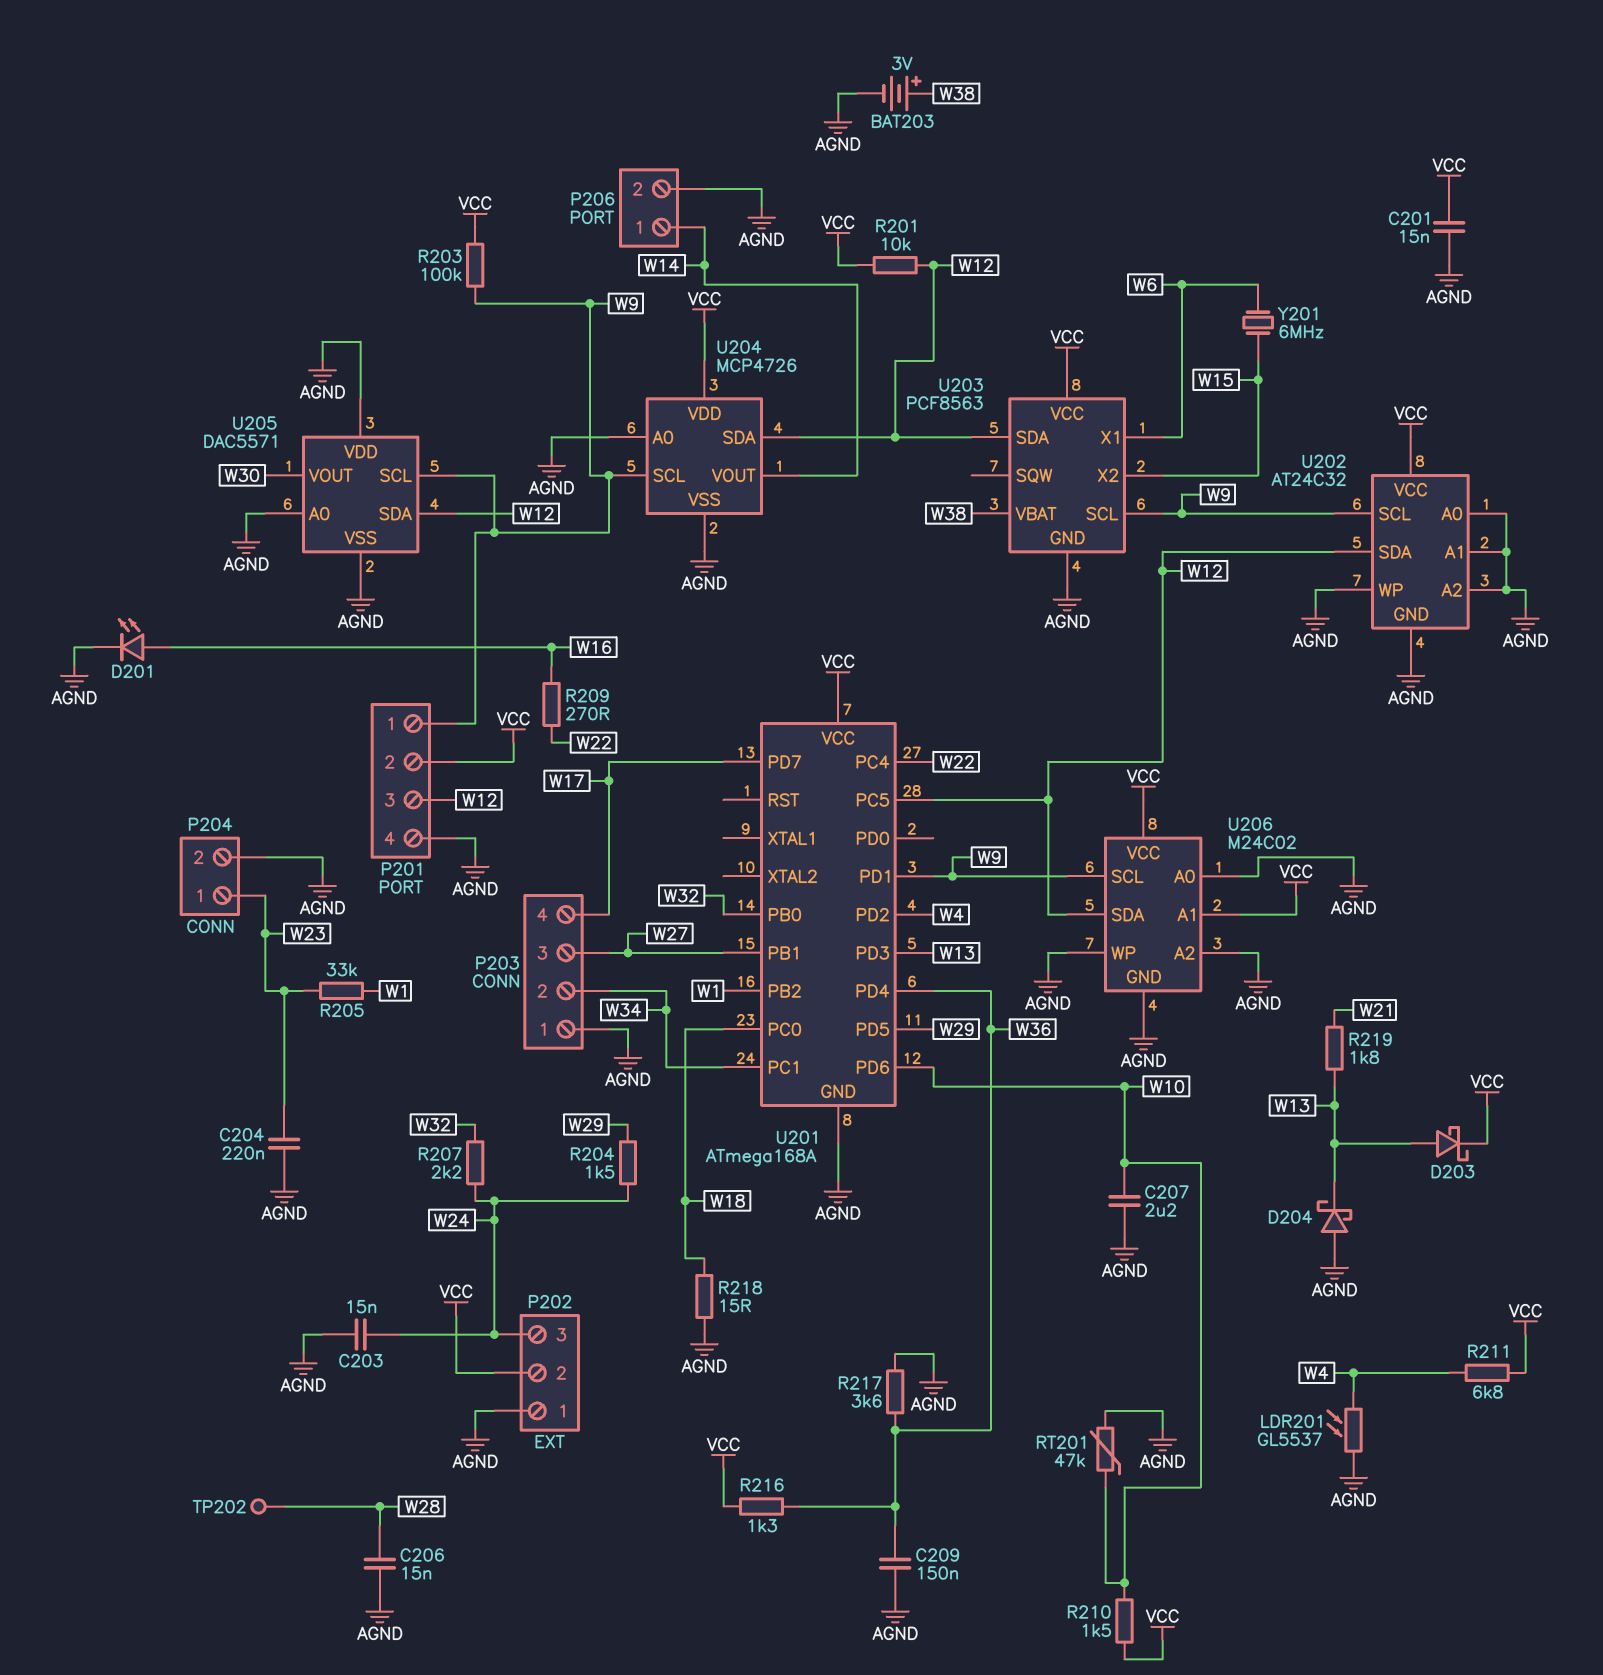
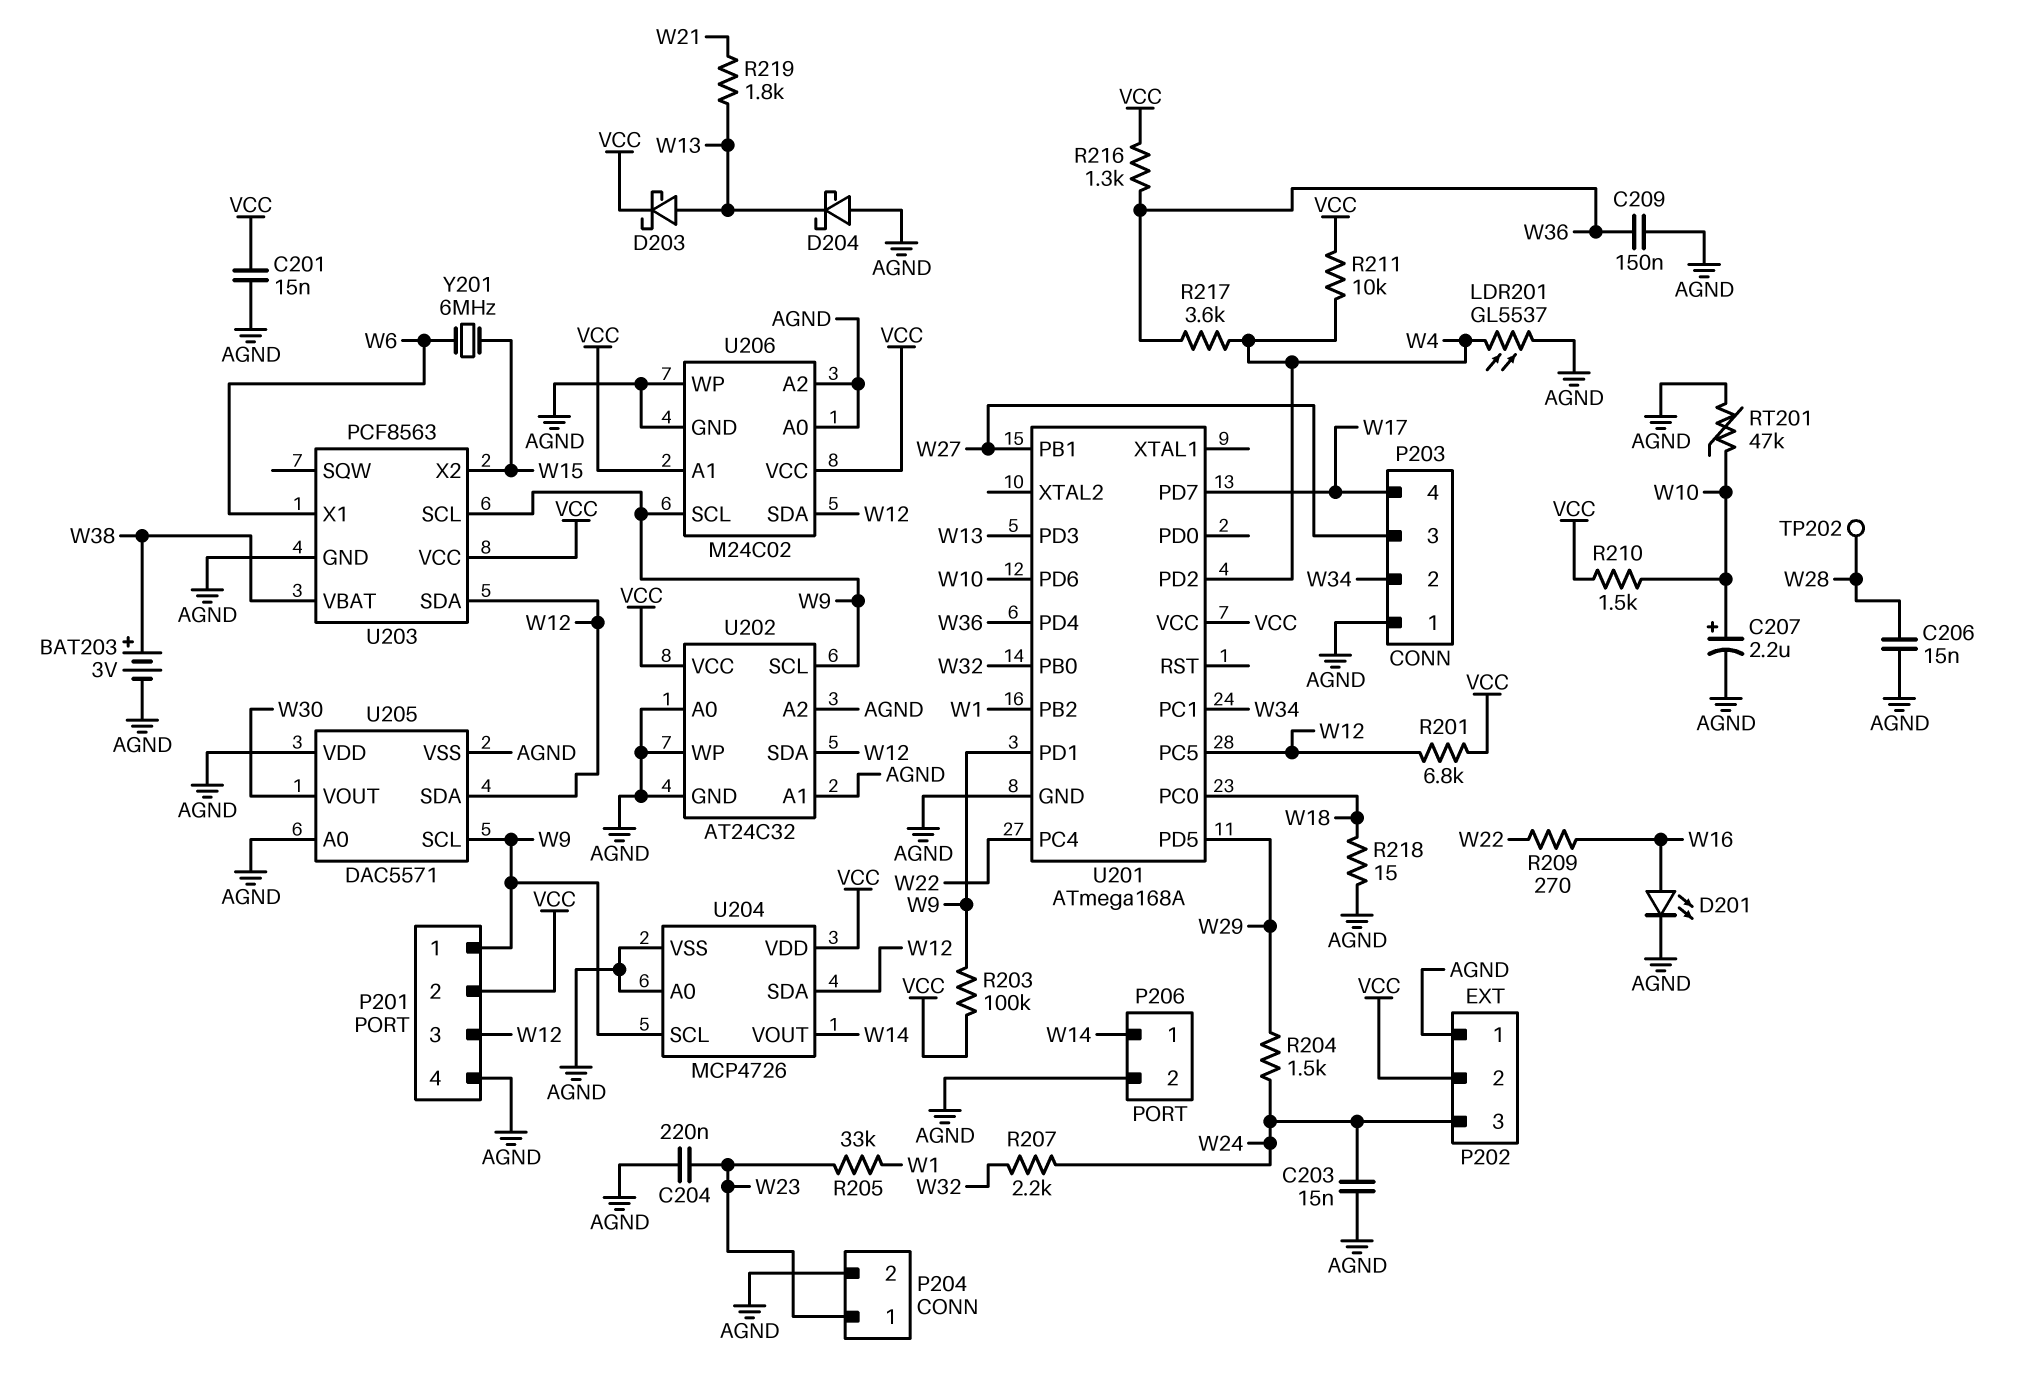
C207: 2.2uF (AGND, W10) -> 2.2uF (plus W10, minus AGND)
R201: 10k (VCC, W12) -> 6.8k (VCC, W12)
R211: 6.8k (VCC, W4) -> 10k (VCC, W4)
R217: 3.6k (AGND, W36) -> 3.6k (W4, W36)

